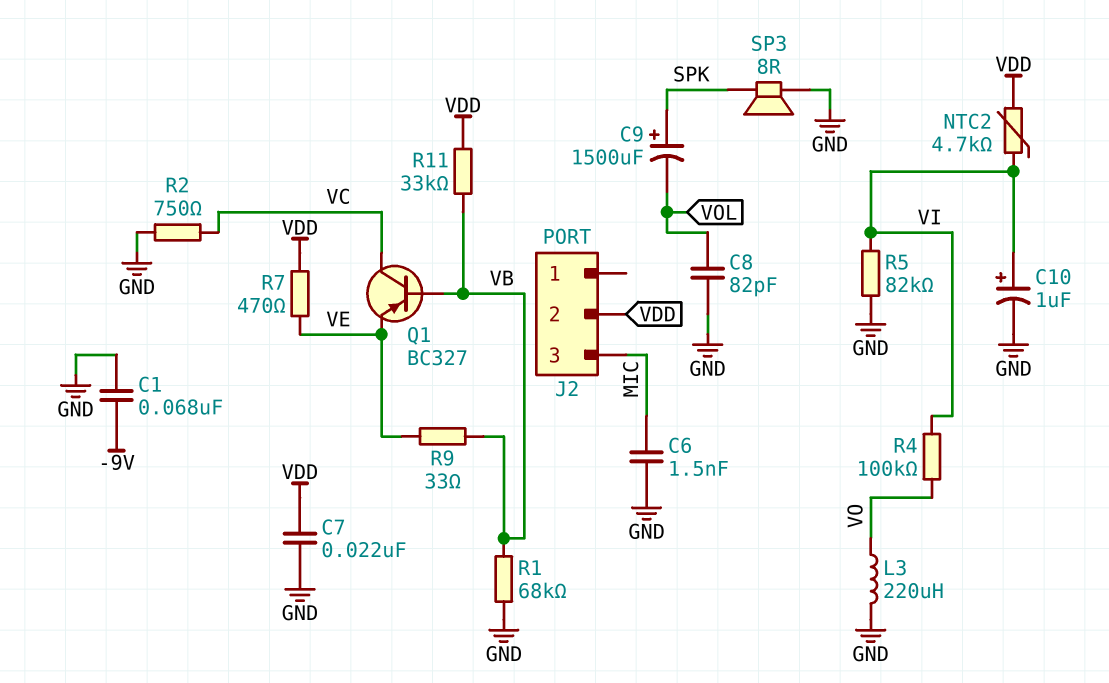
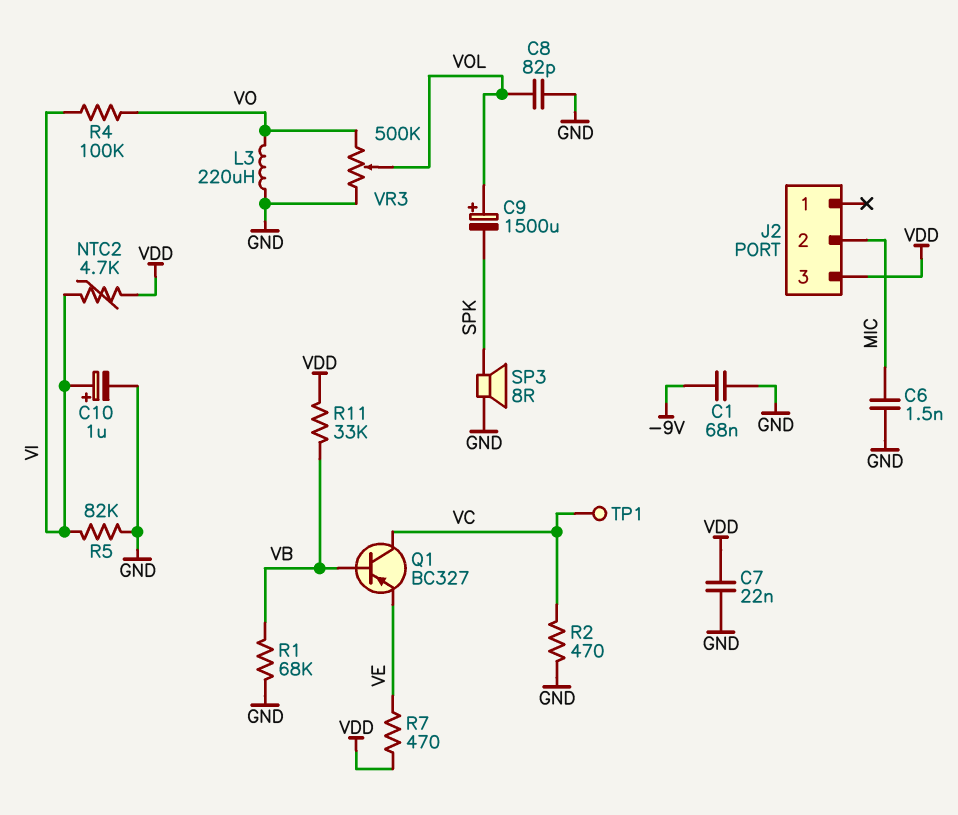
C9: 1500uF (plus SPK, minus VOL) -> 1500uF (plus VOL, minus SPK)
J2 pin 2: VDD -> MIC
J2 pin 3: MIC -> VDD
R2: 750 (GND, VC) -> 470 (GND, VC)
R9: 33 (VB, VE) -> none
TP1: none -> test point (VC)
VR3: none -> 500k (GND, VO, wiper VOL)

